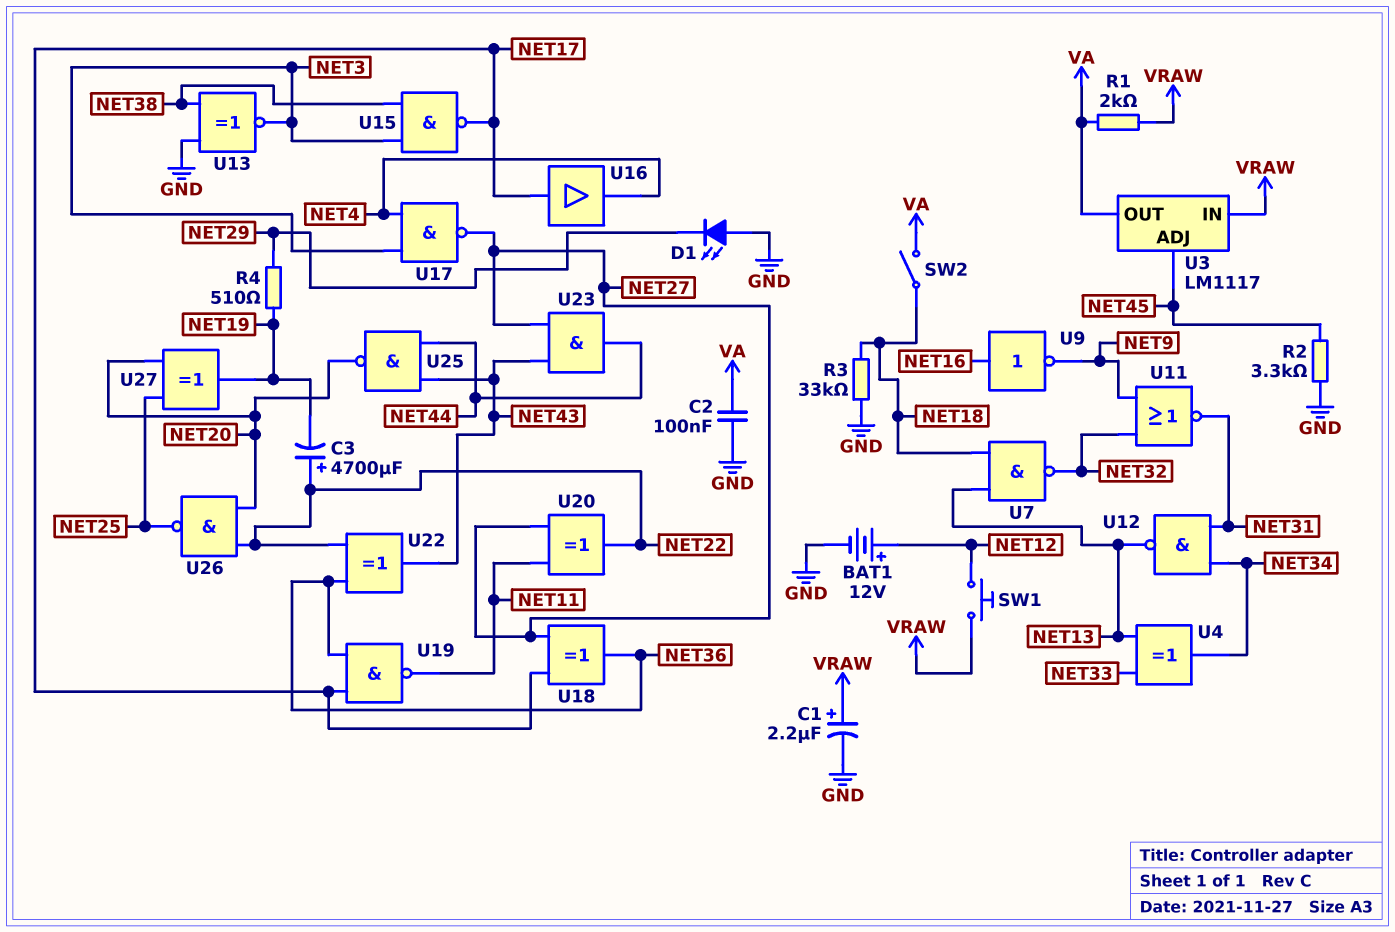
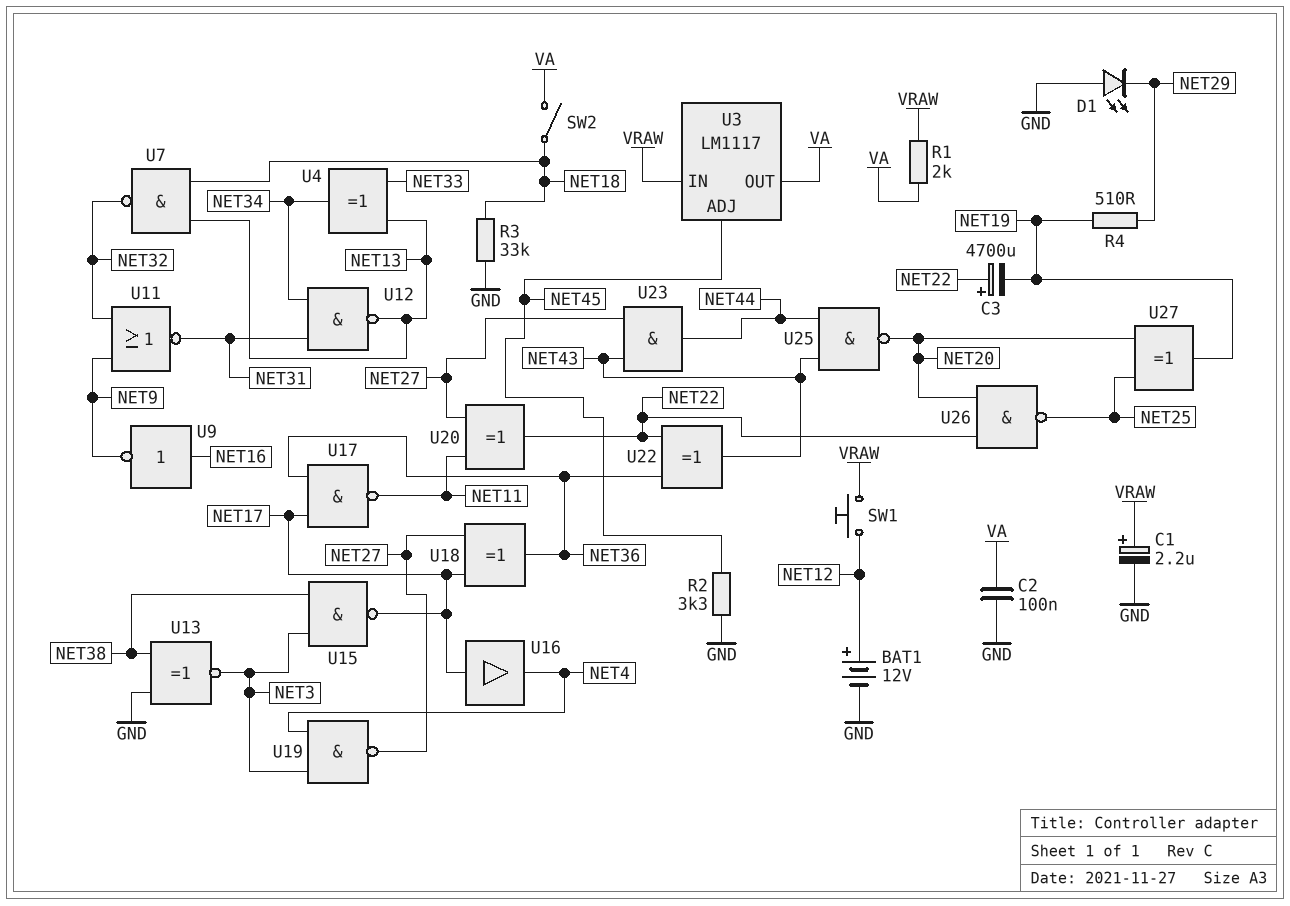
U17: NAND (in NET3, in NET4, out NET27) -> NAND (in NET17, in NET36, out NET11)
U19: NAND (in NET17, in NET36, out NET11) -> NAND (in NET3, in NET4, out NET27)

